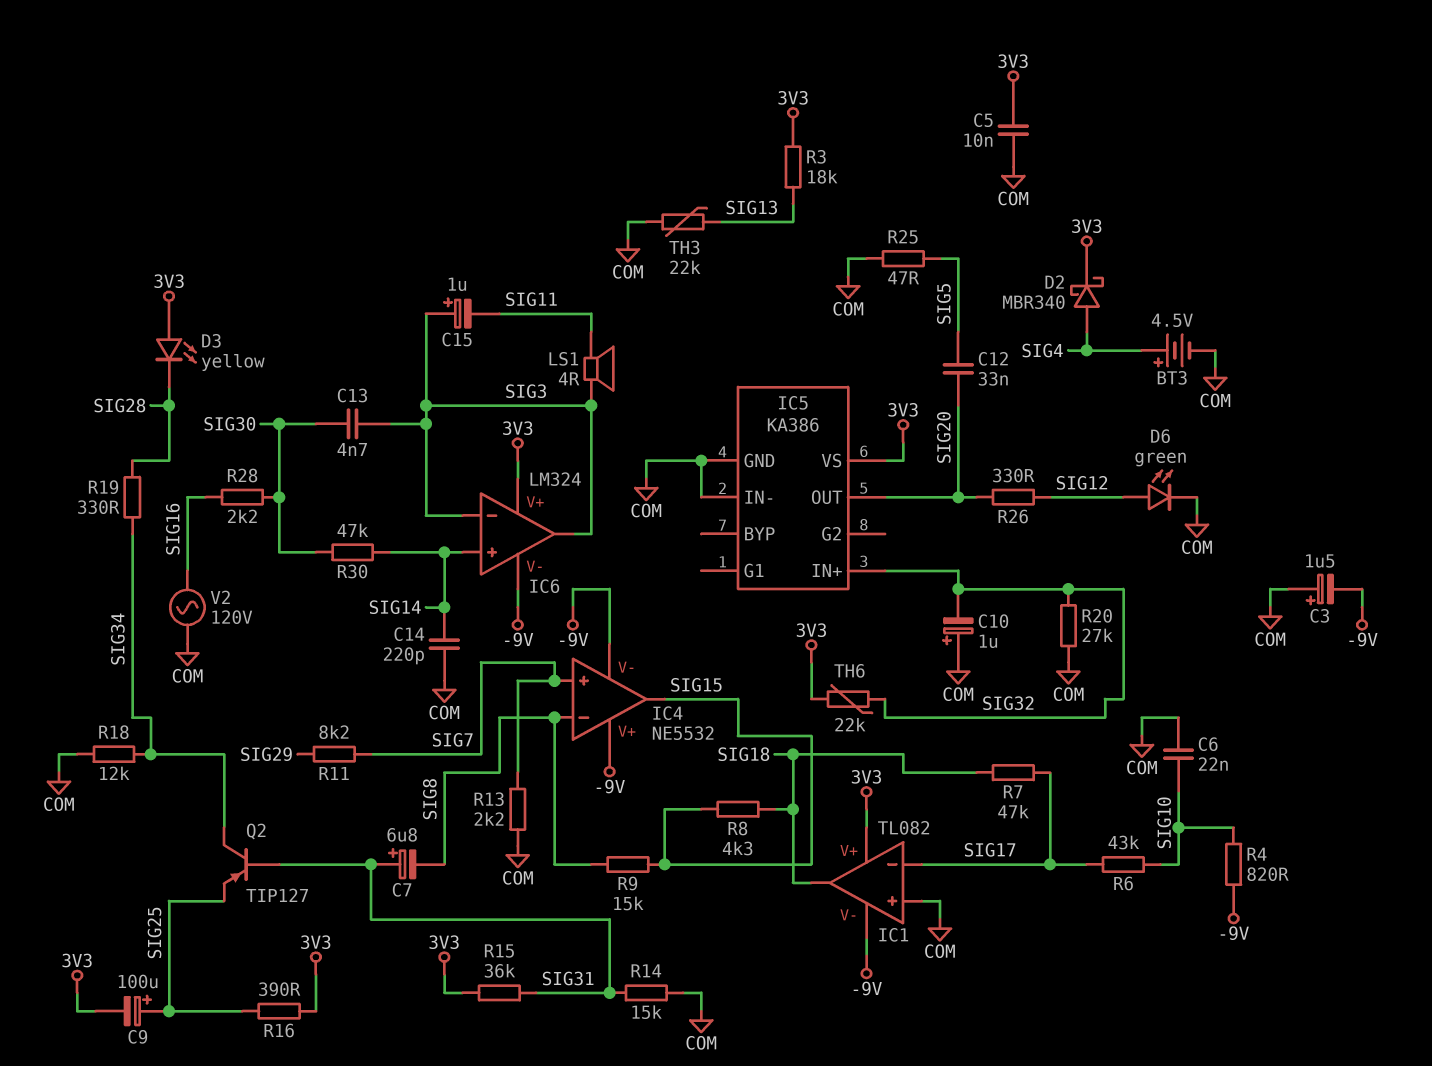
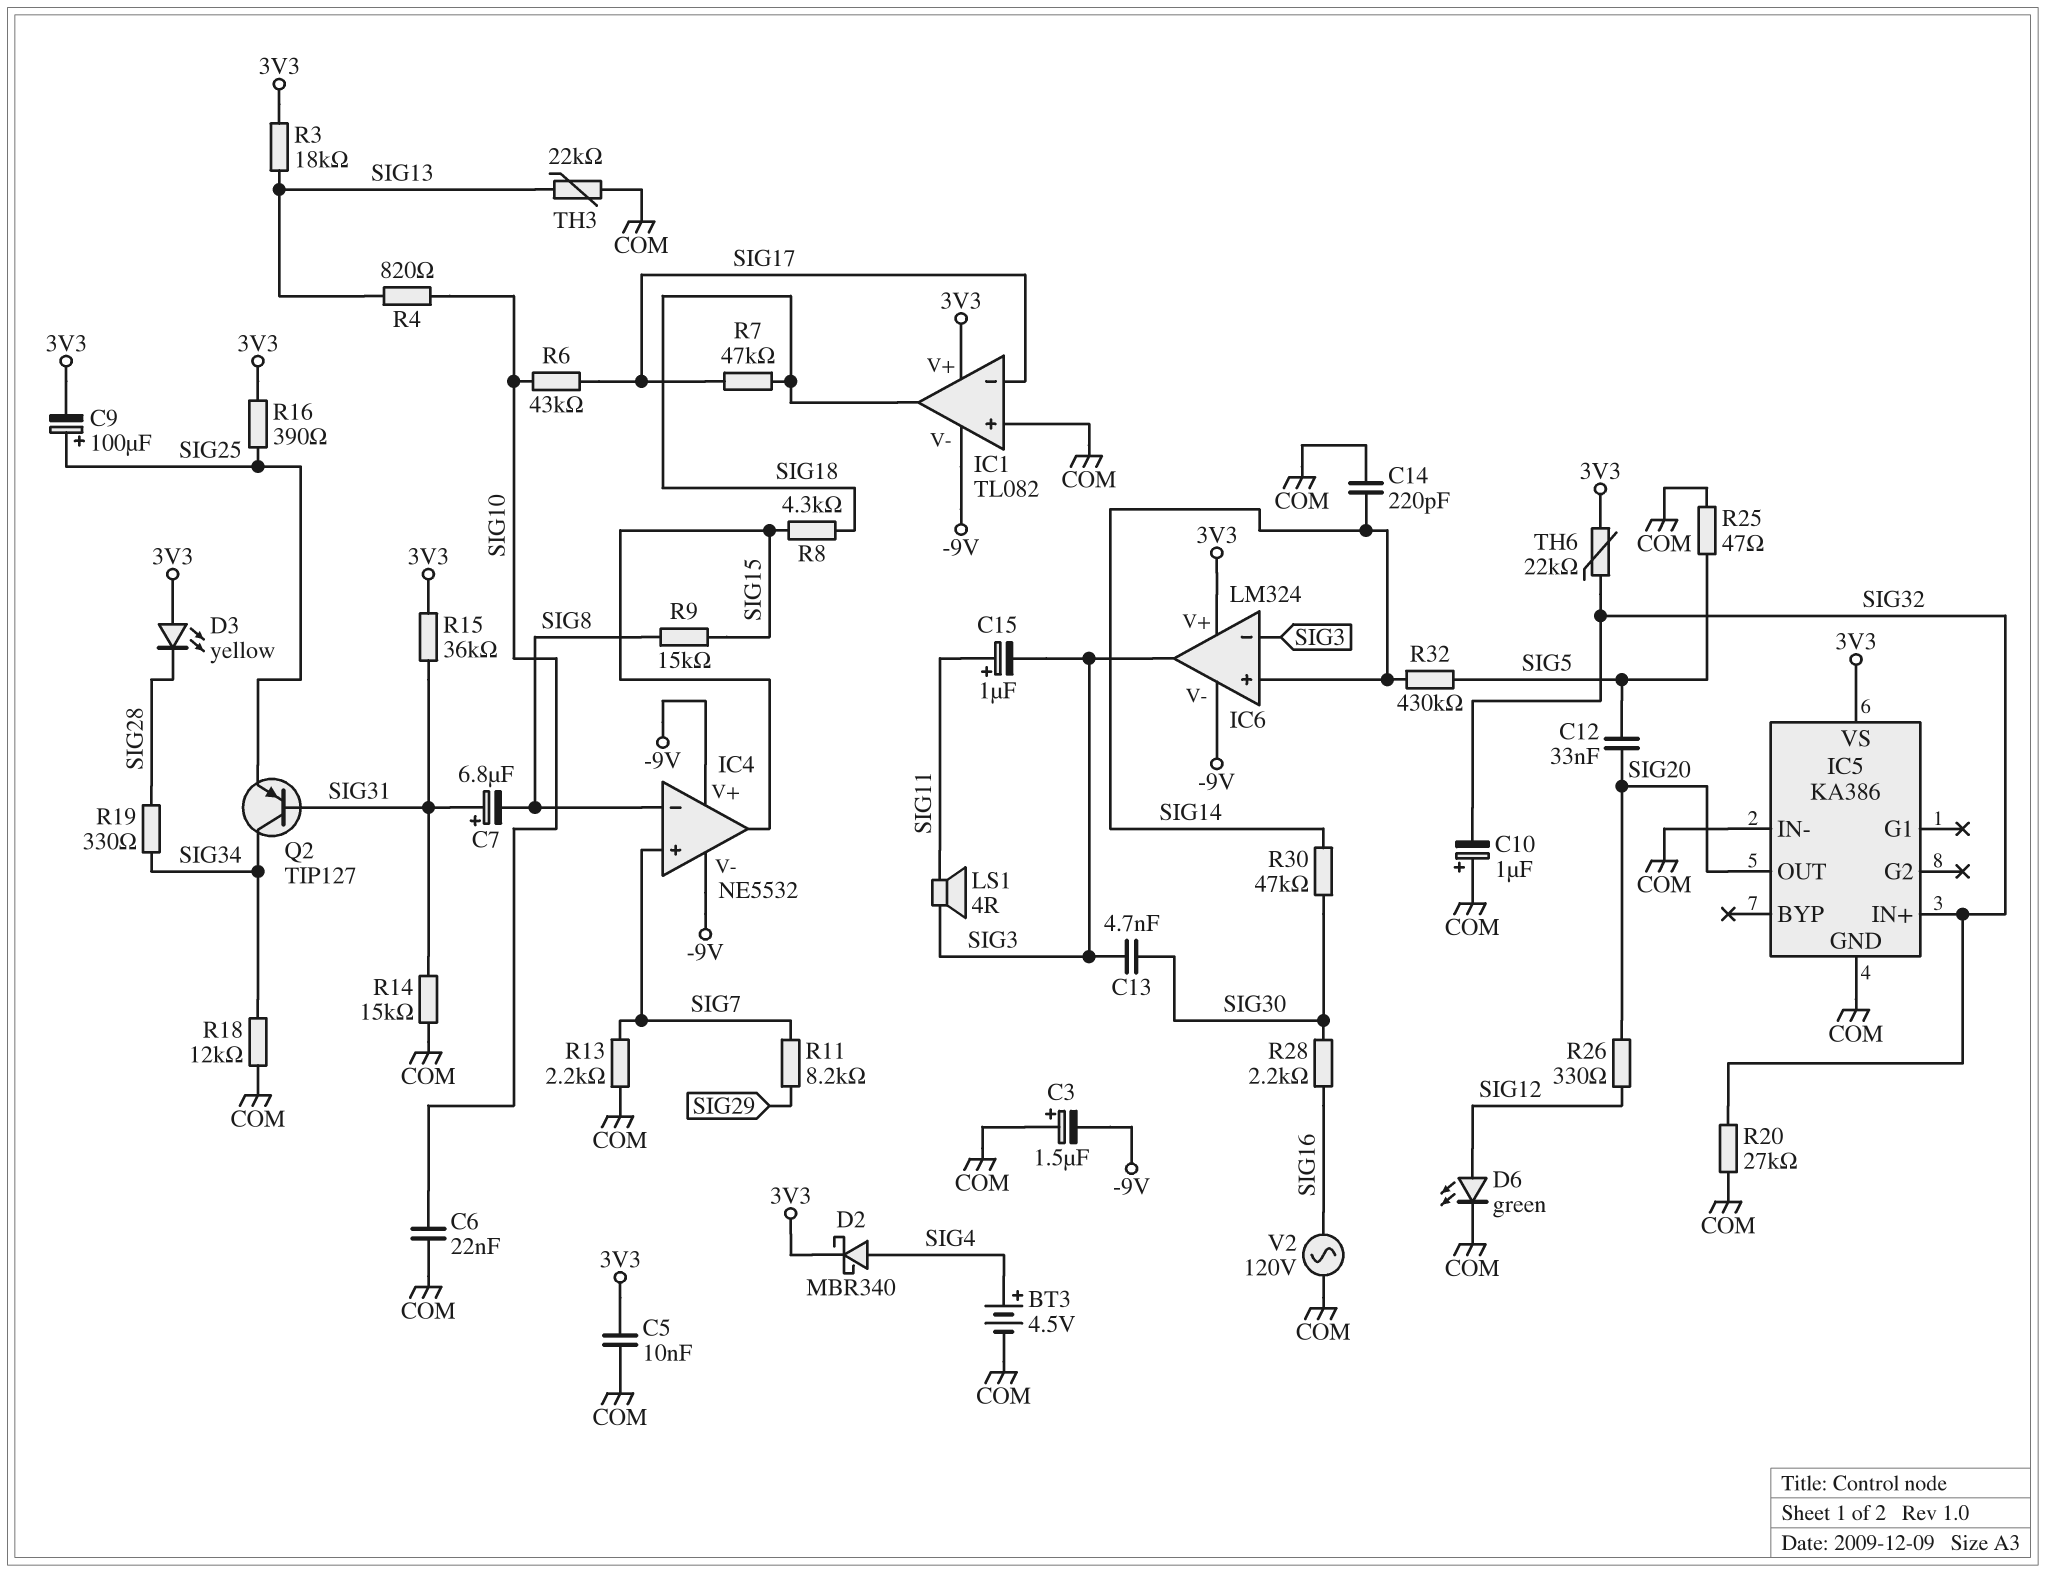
C15: 1uF (plus SIG3, minus SIG11) -> 1uF (plus SIG11, minus SIG3)
R4: 820 (-9V, SIG10) -> 820 (SIG10, SIG13)
R32: none -> 430k (SIG5, SIG14)

